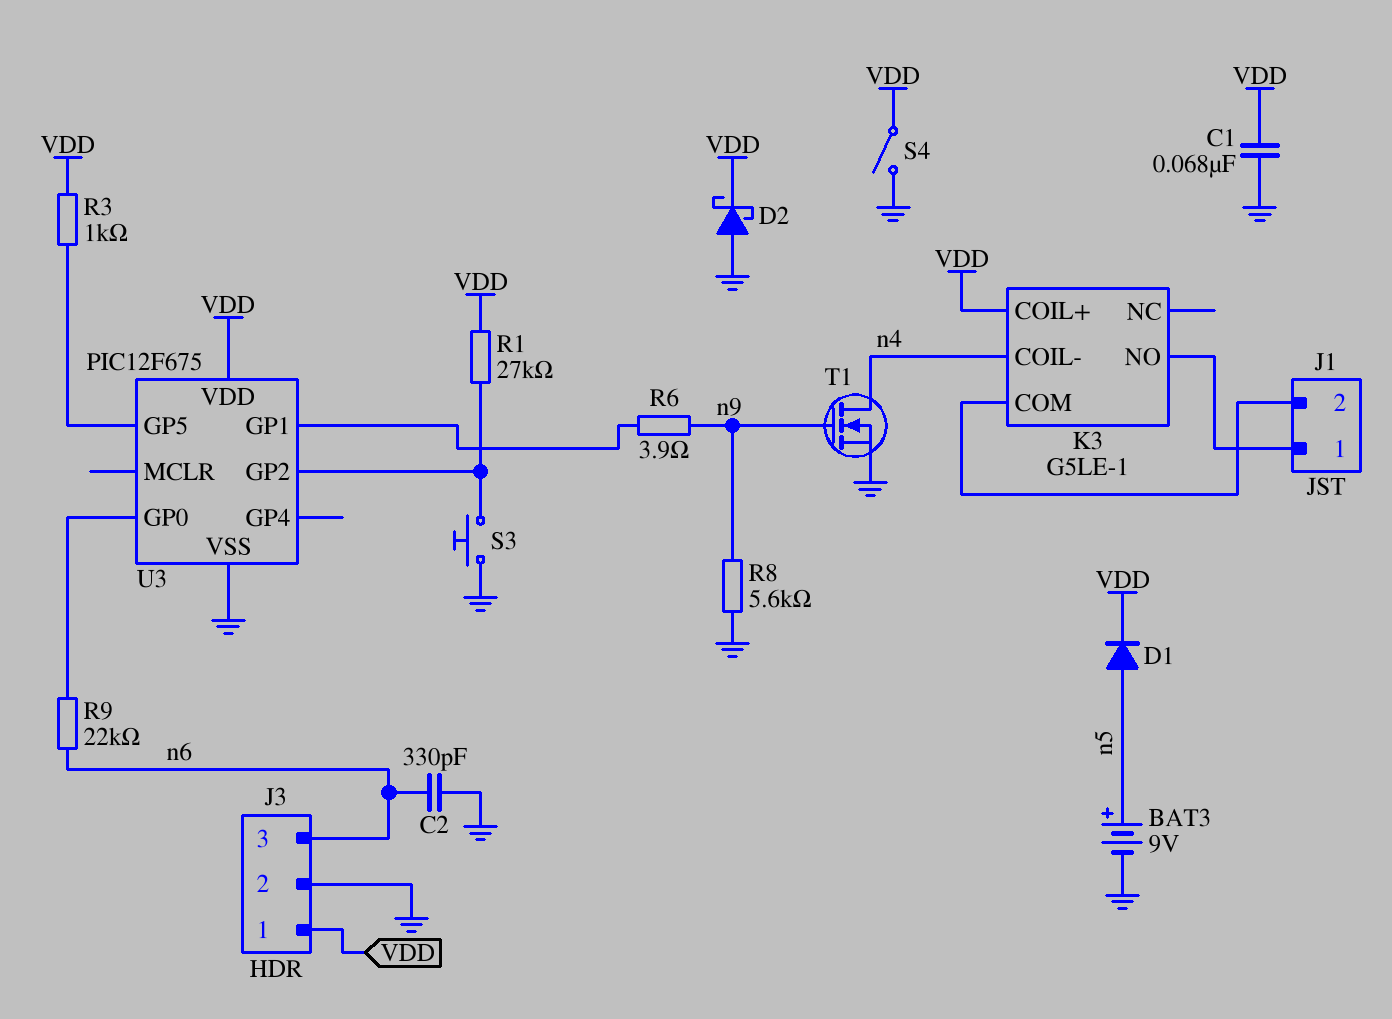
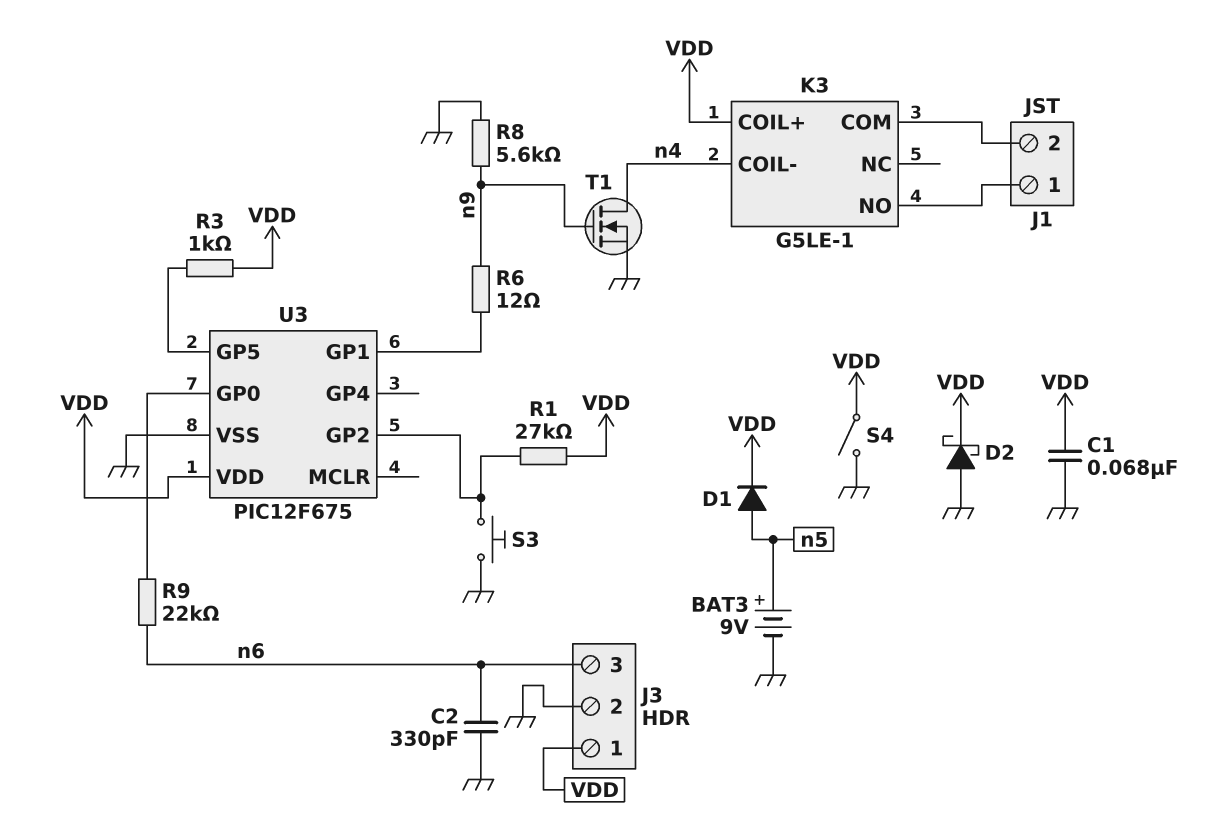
R6: 3.9 (U3/GP1, n9) -> 12 (U3/GP1, n9)

